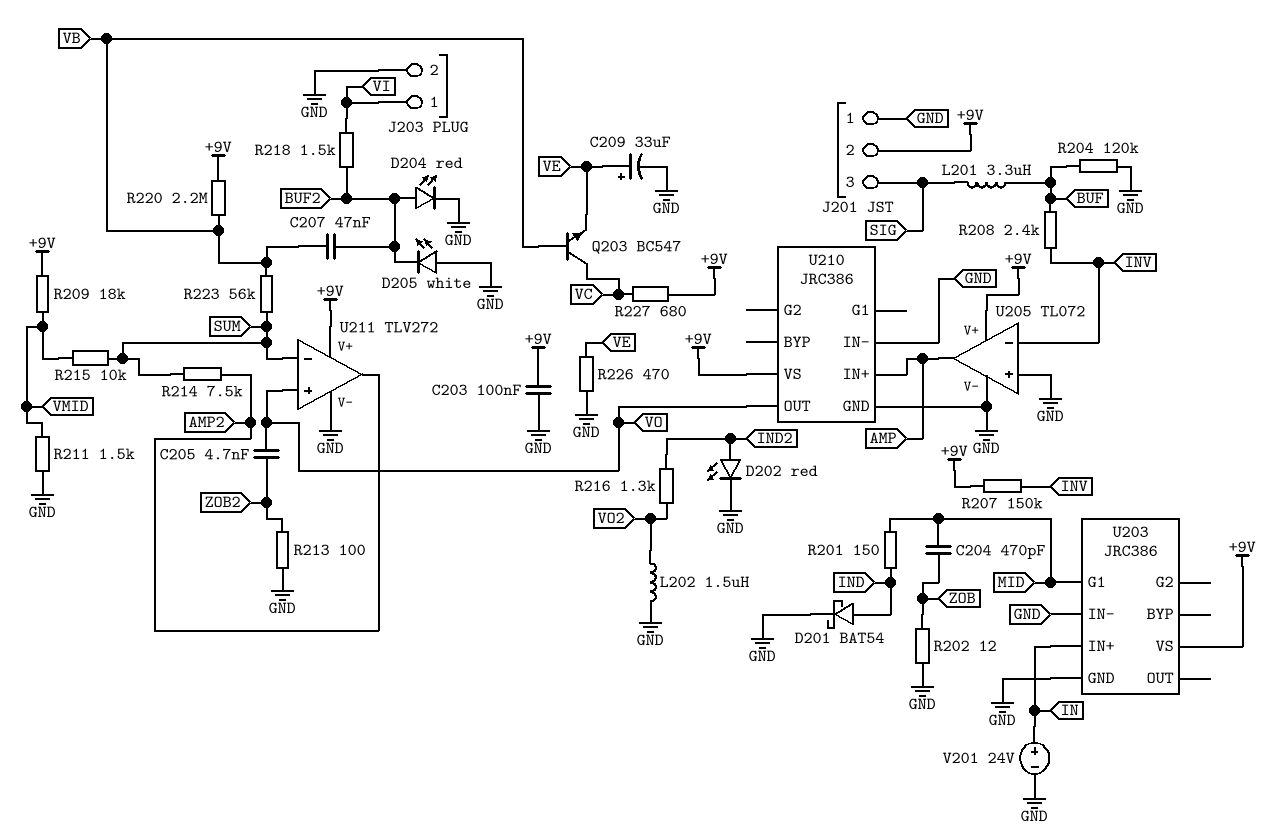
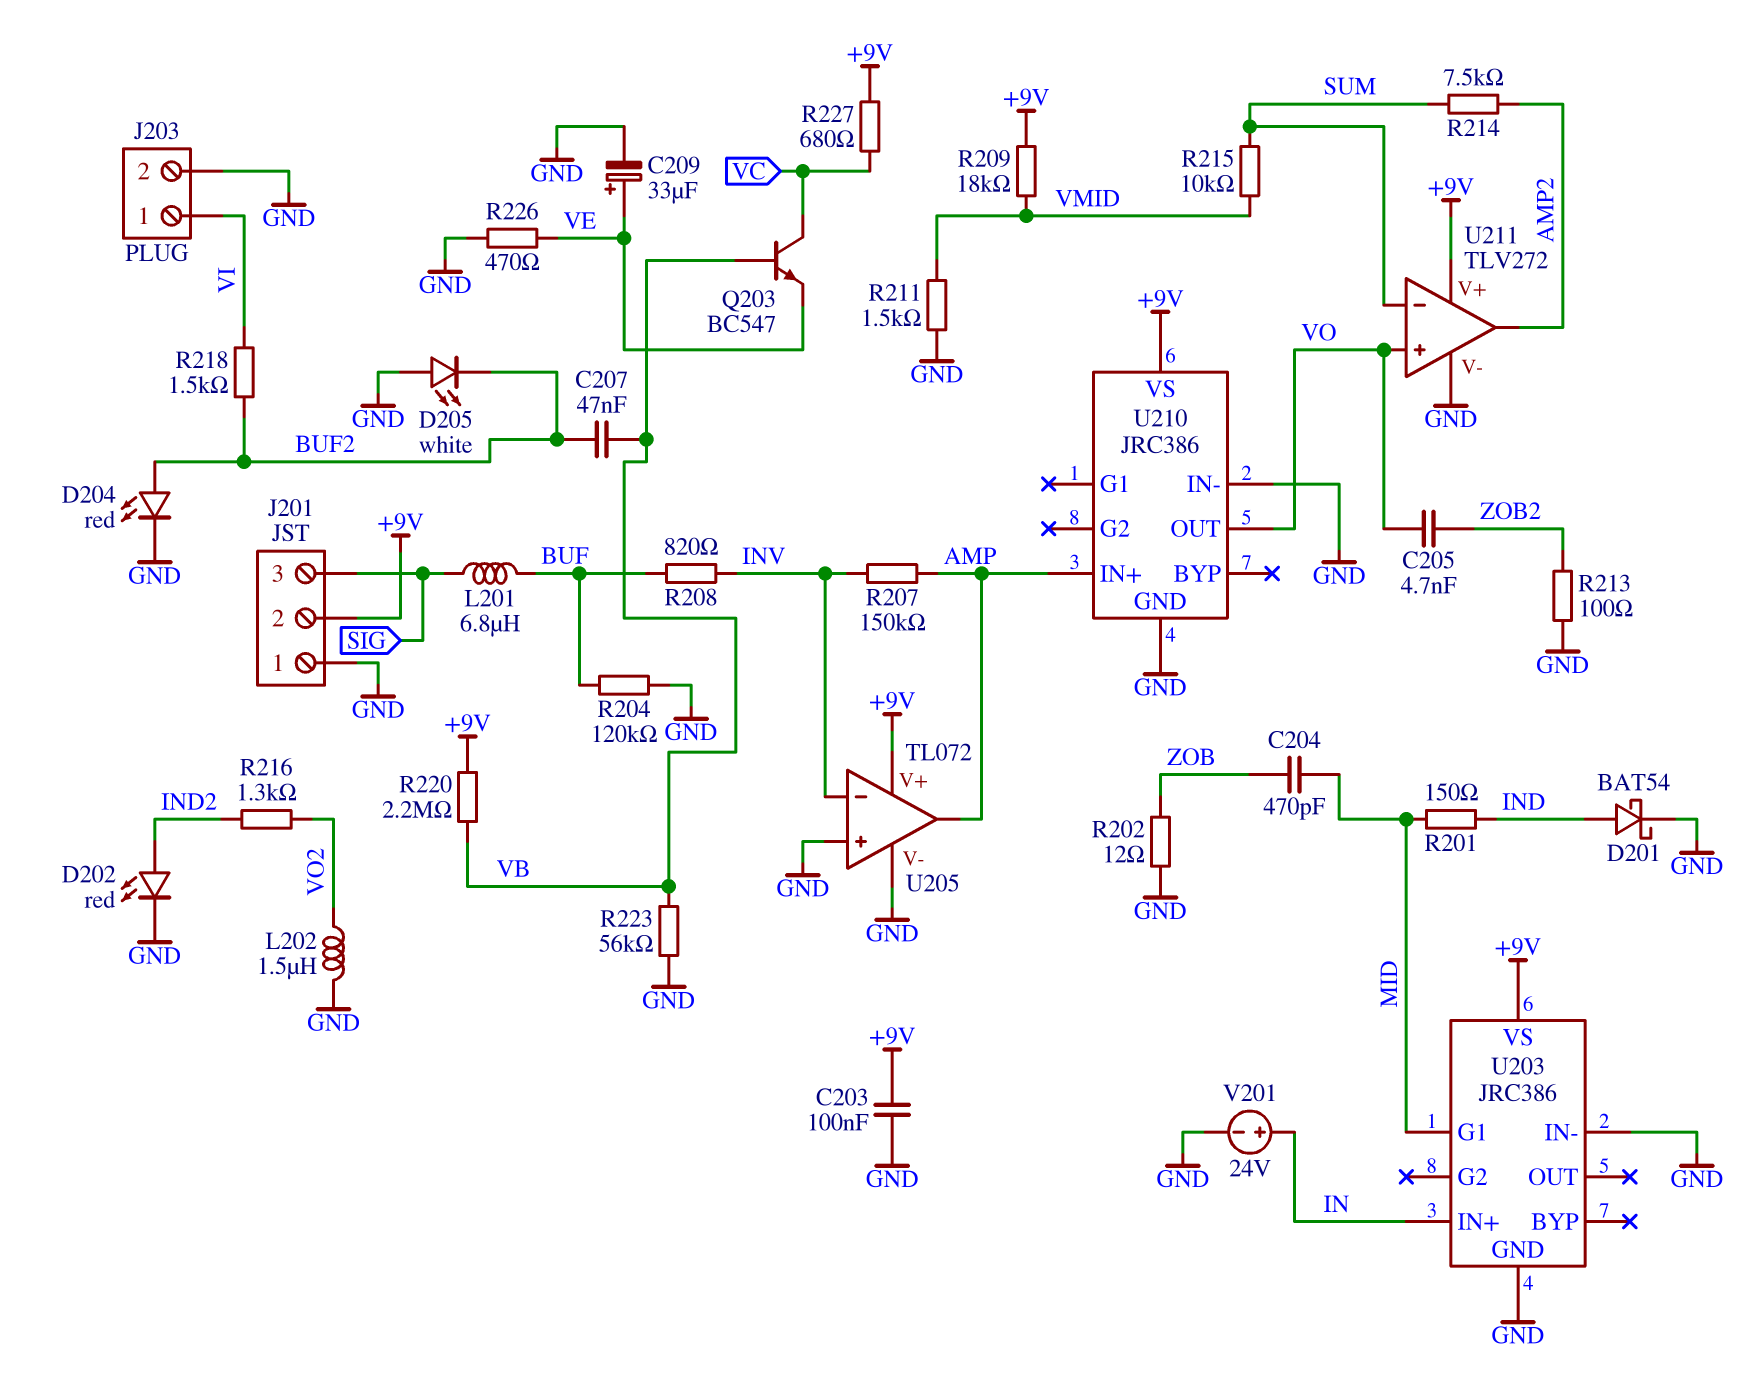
L201: 3.3uH (BUF, SIG) -> 6.8uH (BUF, SIG)
R207: 150k (+9V, INV) -> 150k (AMP, INV)
R208: 2.4k (BUF, INV) -> 820 (BUF, INV)
R223: 56k (SUM, VB) -> 56k (GND, VB)

